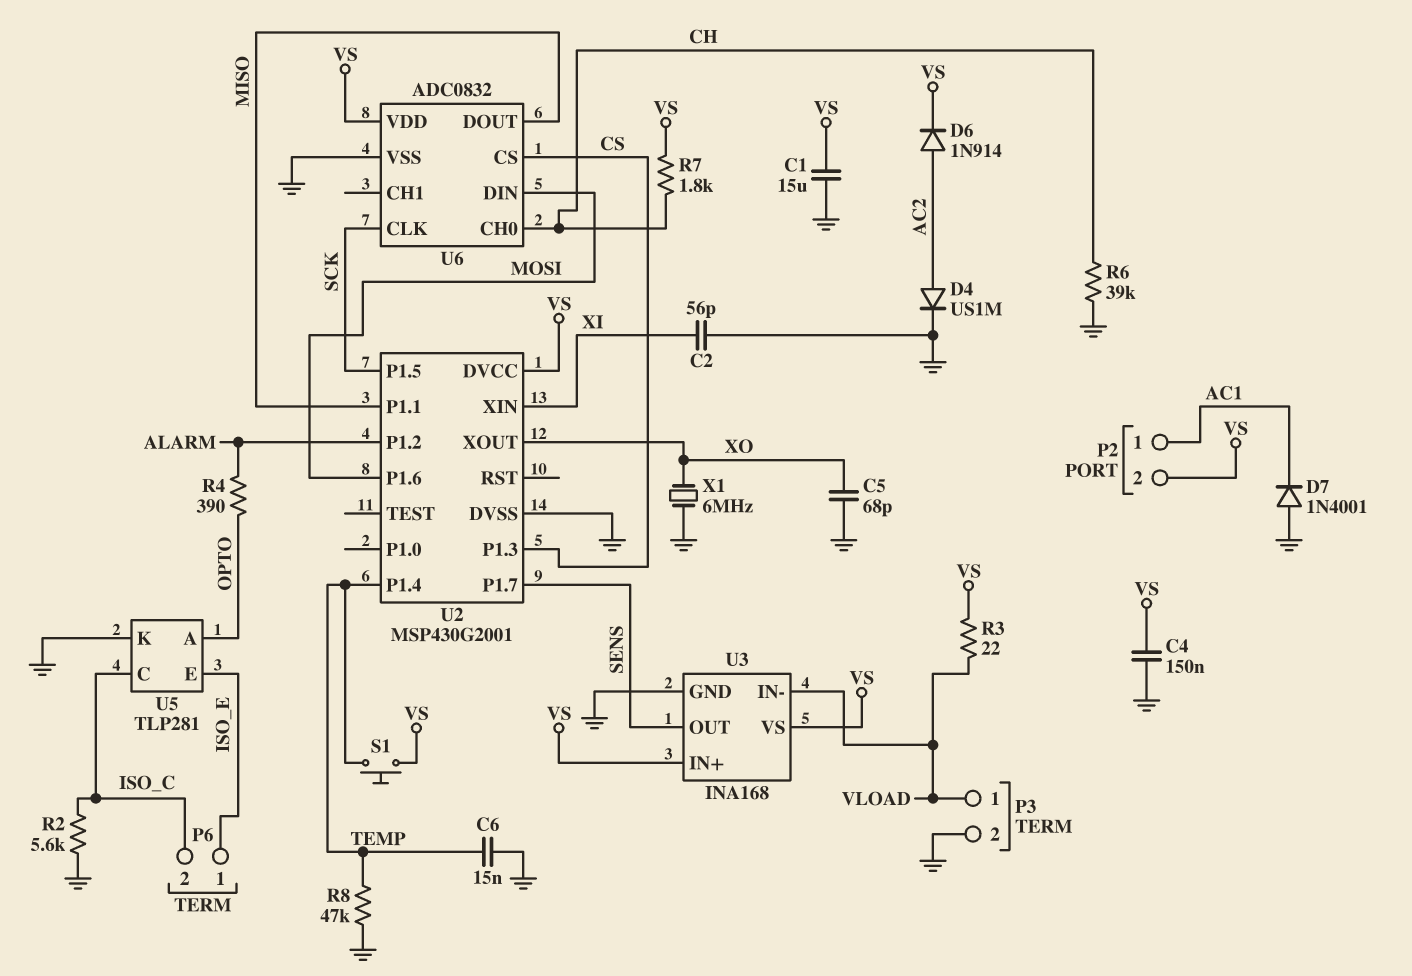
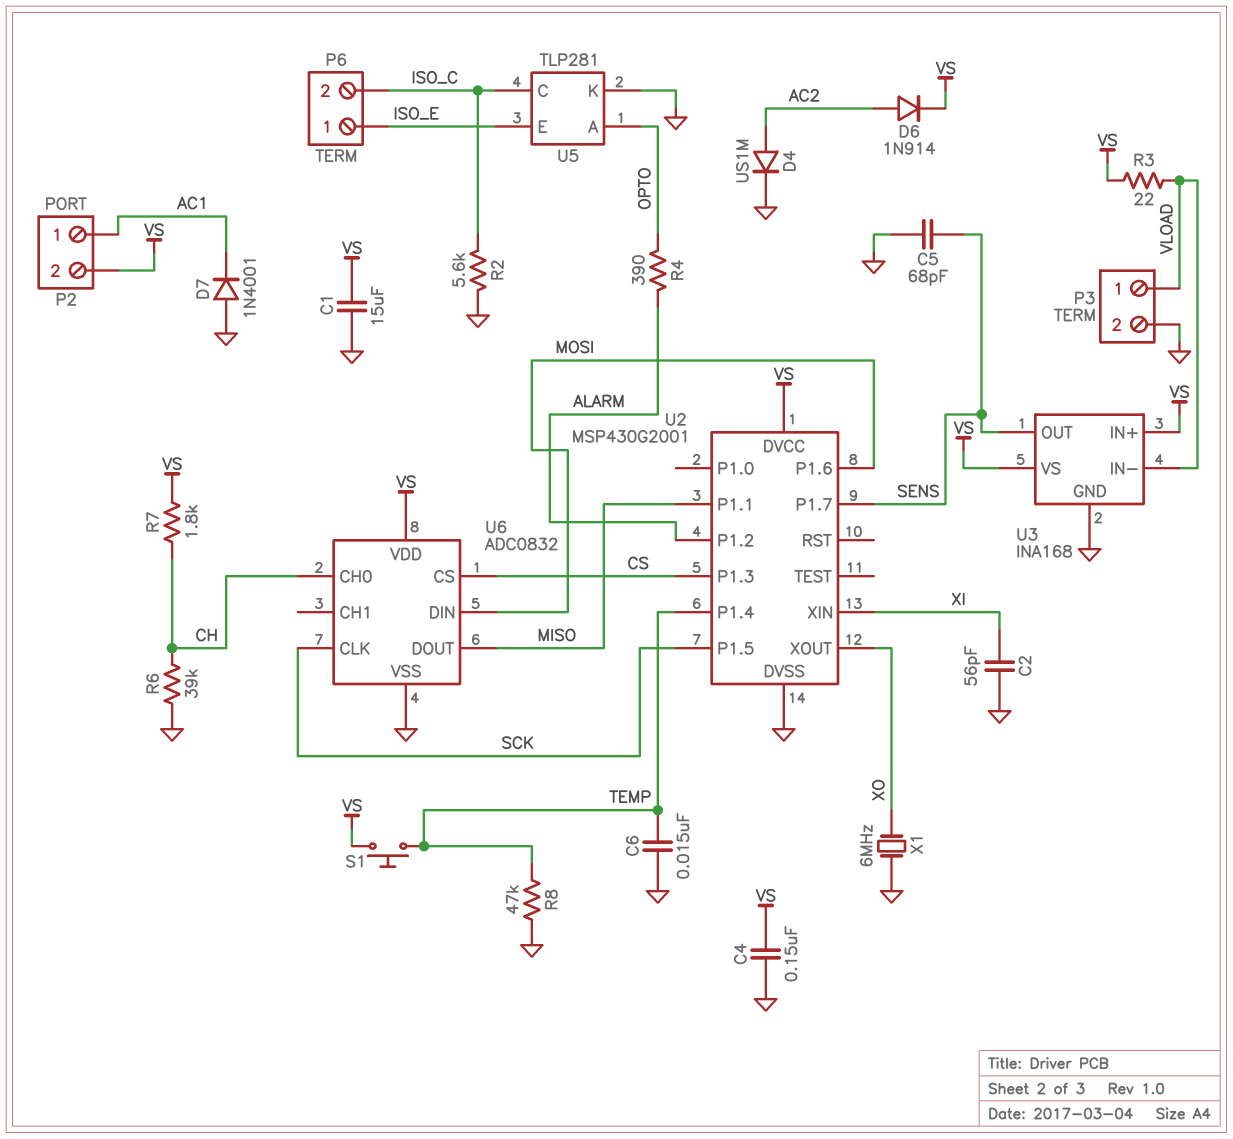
C5: 68pF (GND, XO) -> 68pF (GND, SENS)

